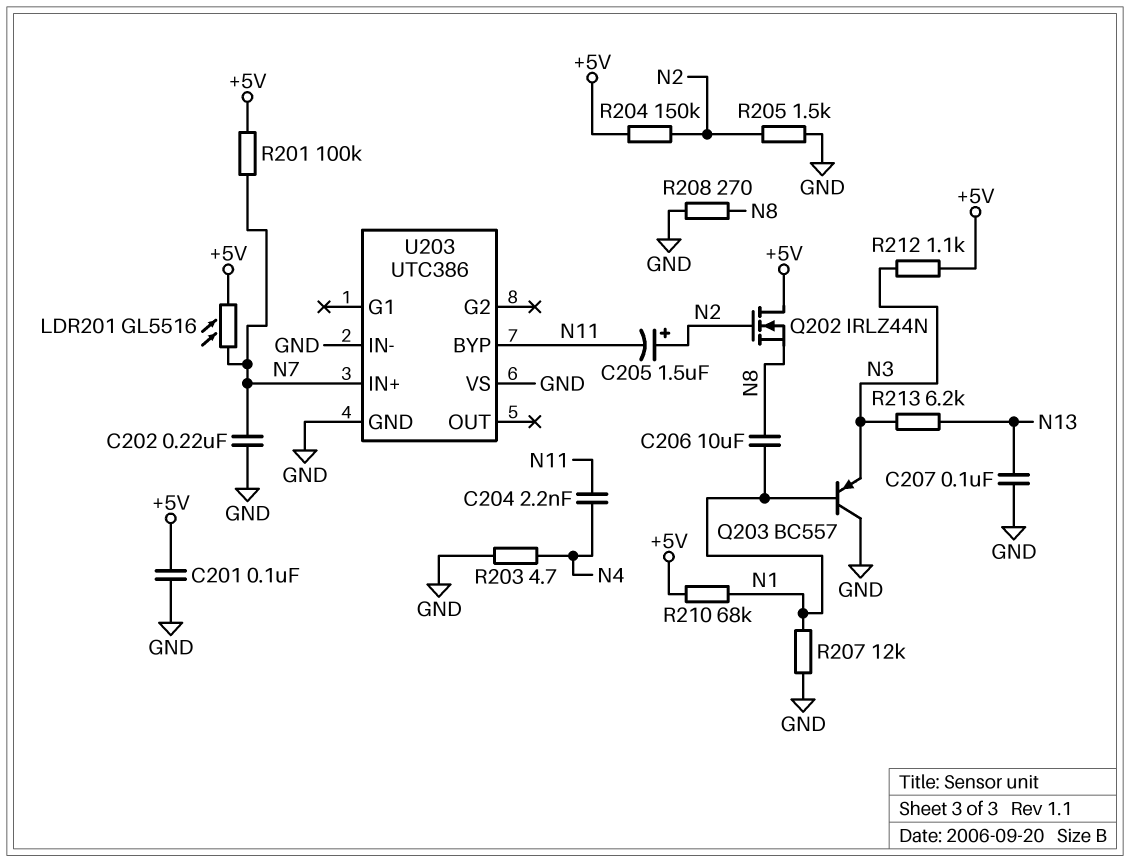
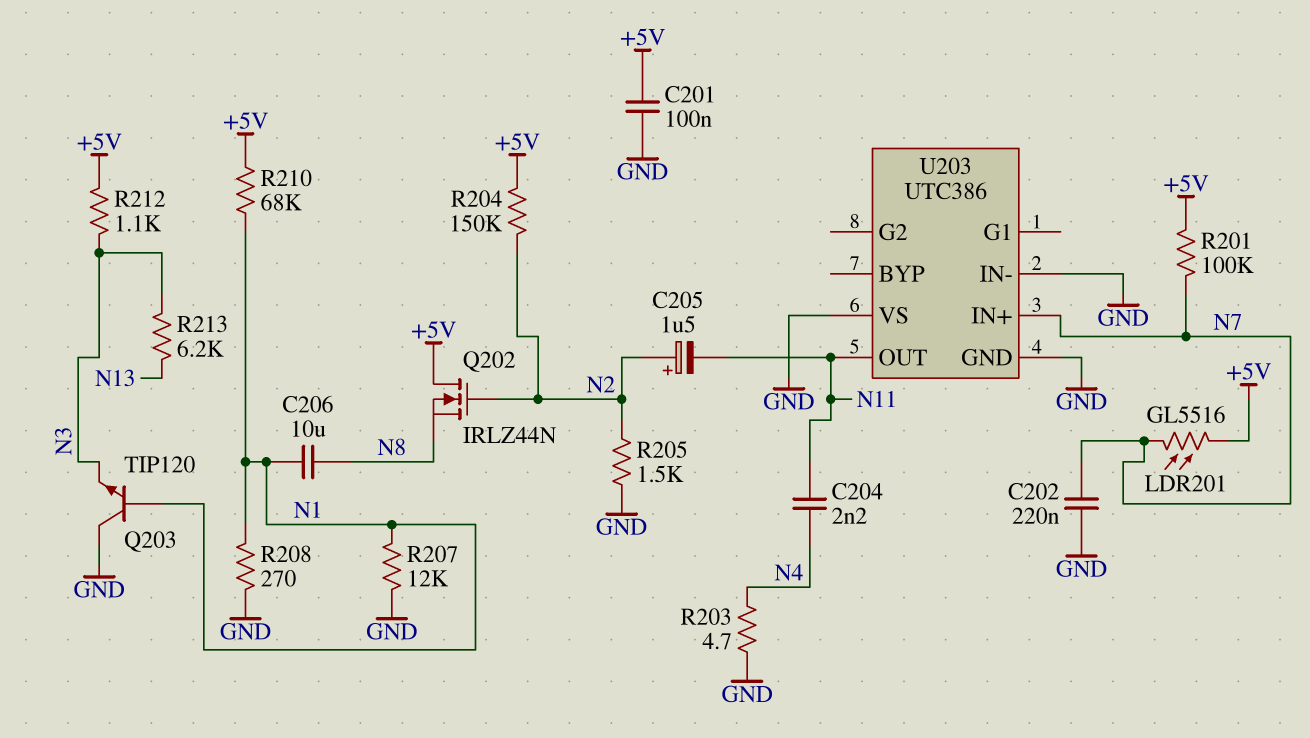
C207: 100nF (GND, N13) -> none
Q203: PNP BC557 (B N1, C GND, E N3) -> NPN TIP120 (B N1, C GND, E N3)
R208: 270 (GND, N8) -> 270 (GND, N1)
U203 pin BYP: N11 -> none
U203 pin OUT: none -> N11

